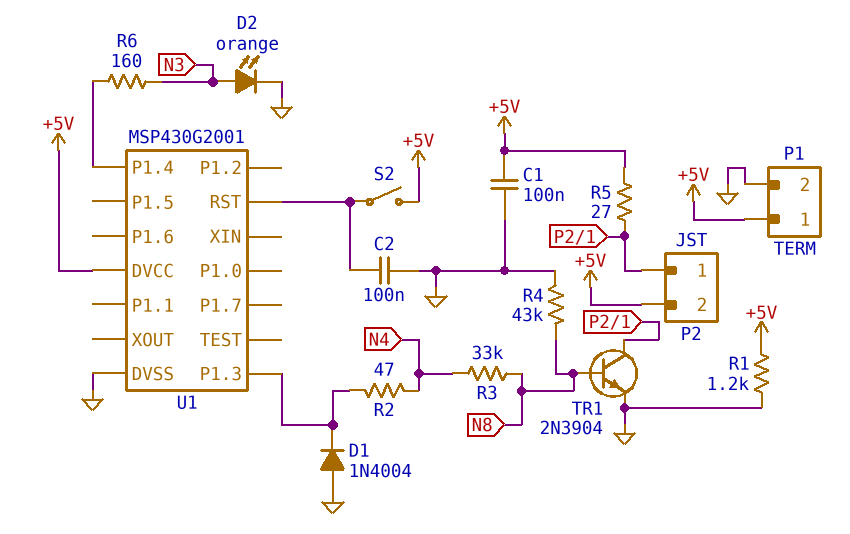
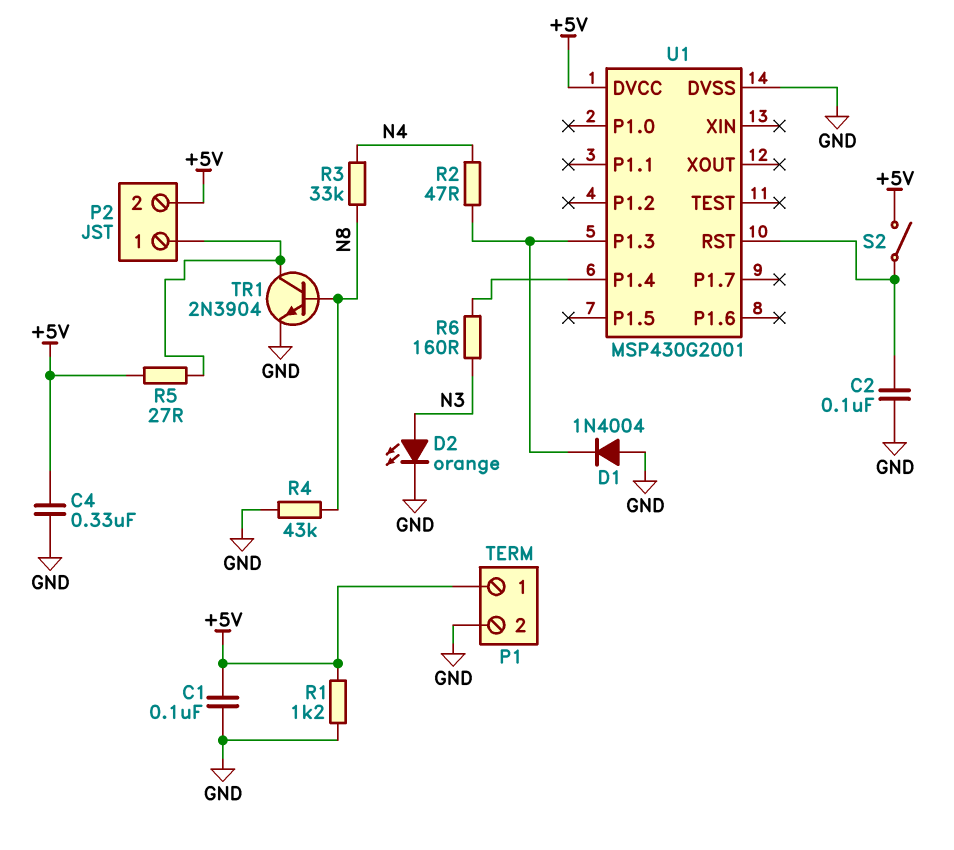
C4: none -> 330nF (+5V, GND)

